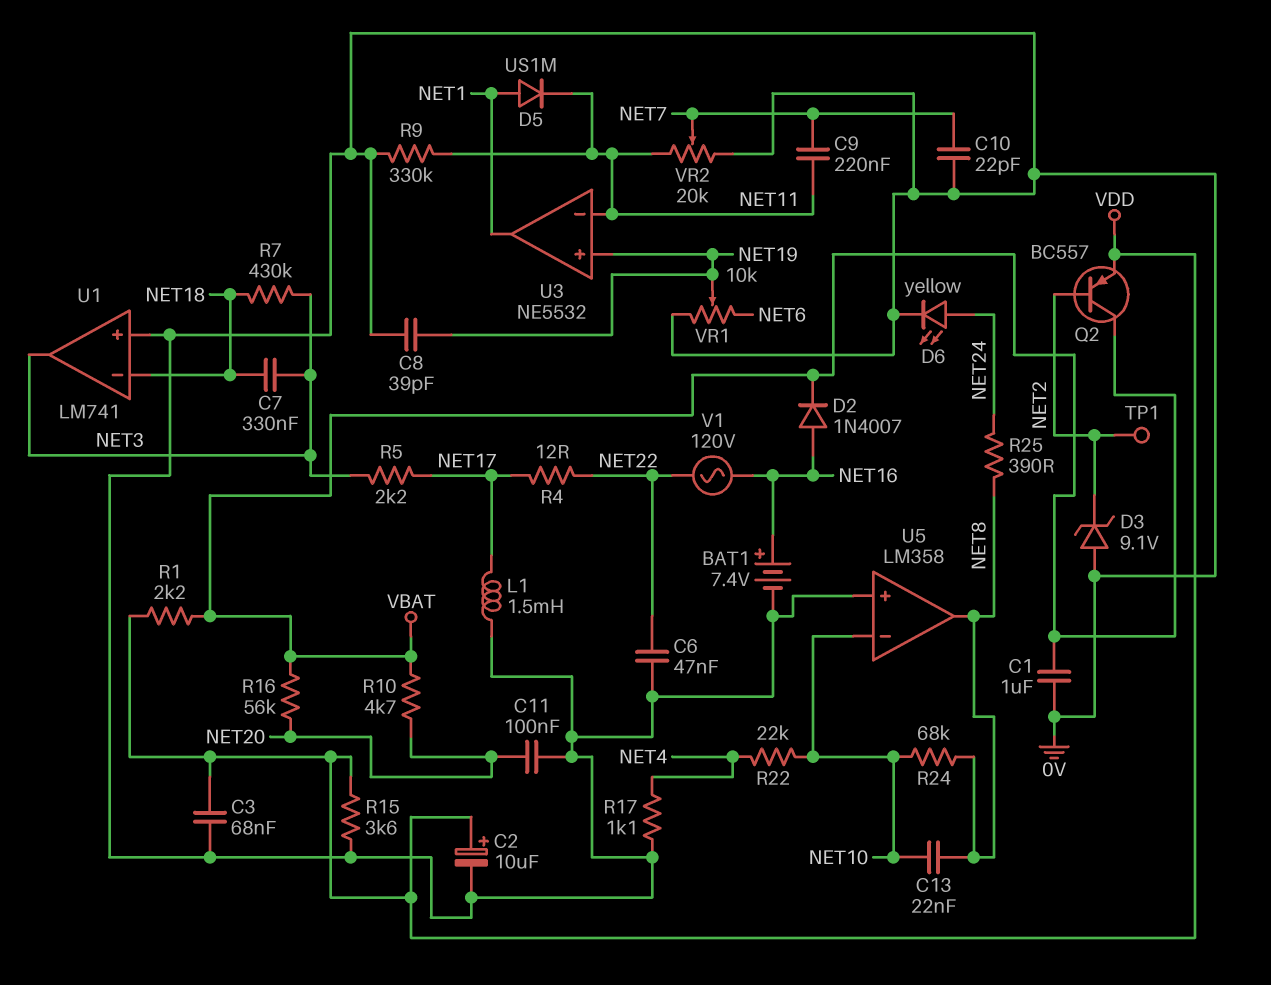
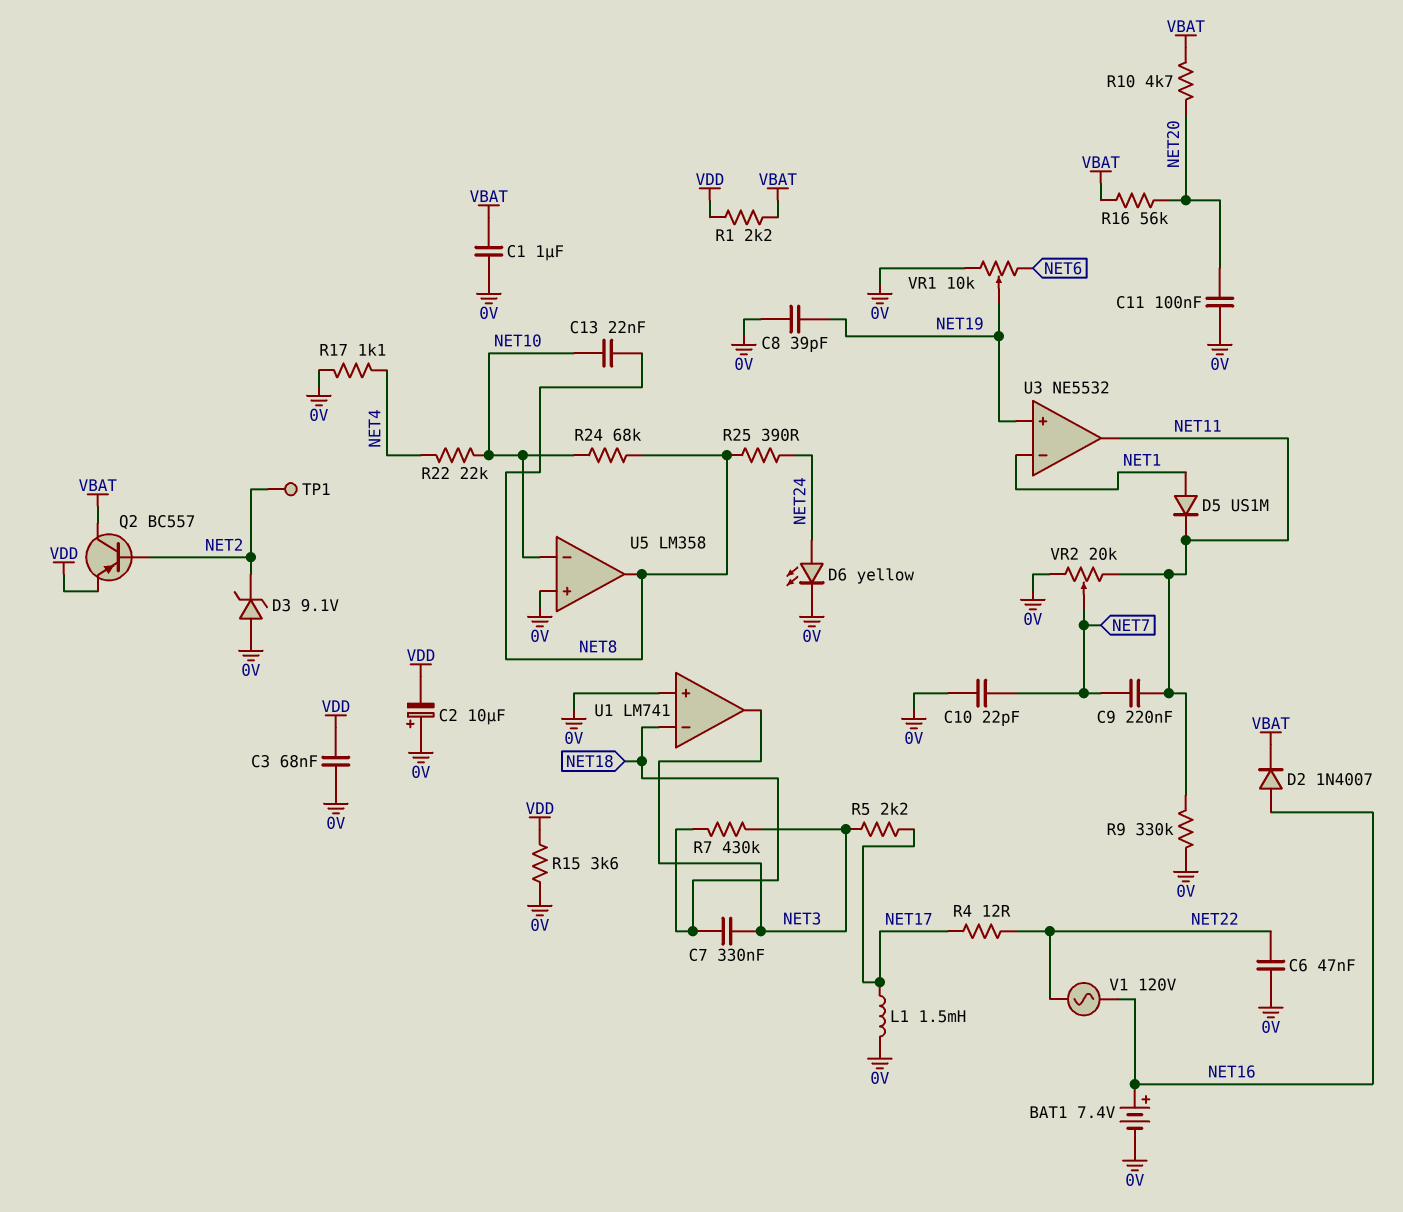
C2: 10uF (plus VDD, minus 0V) -> 10uF (plus 0V, minus VDD)
U3 pin in-: NET11 -> NET1
U3 pin out: NET1 -> NET11

